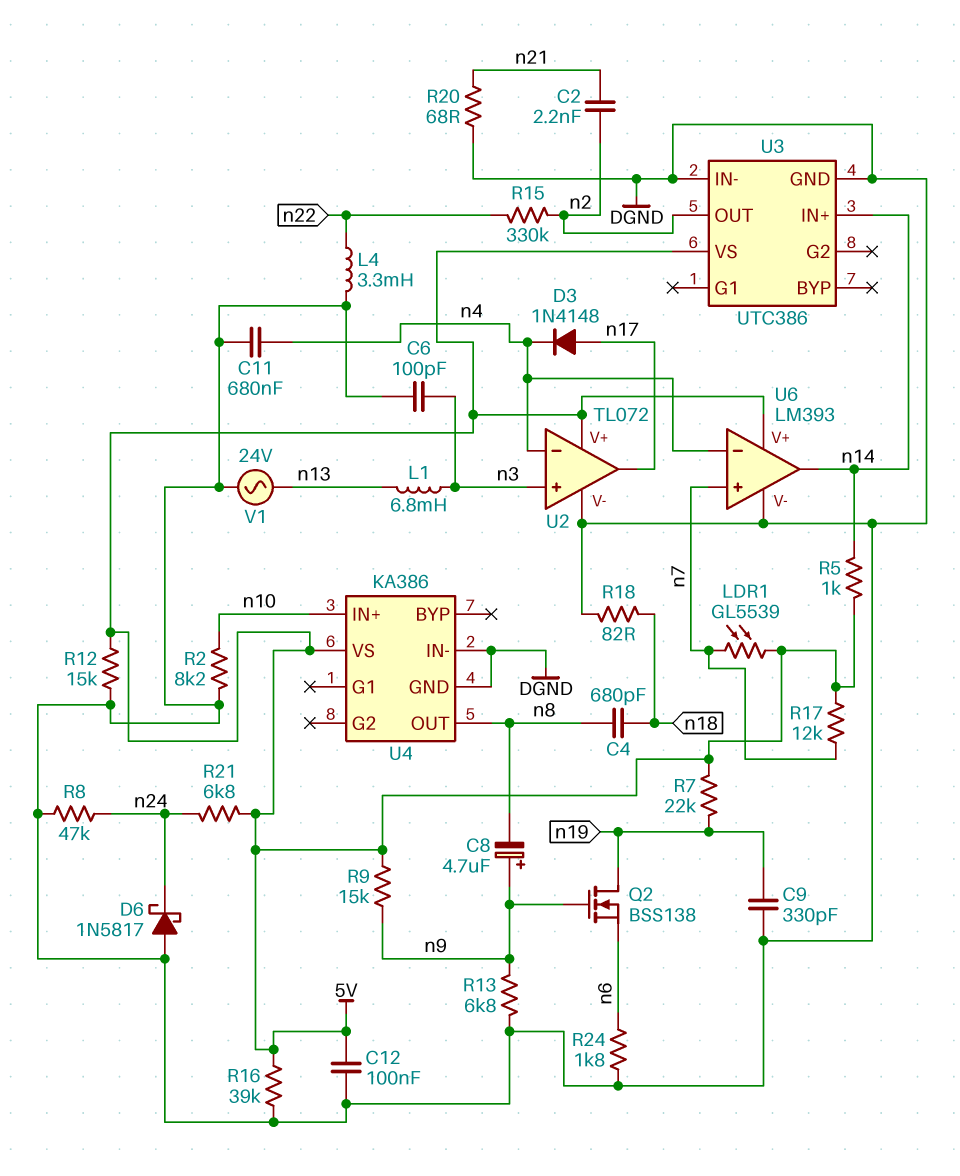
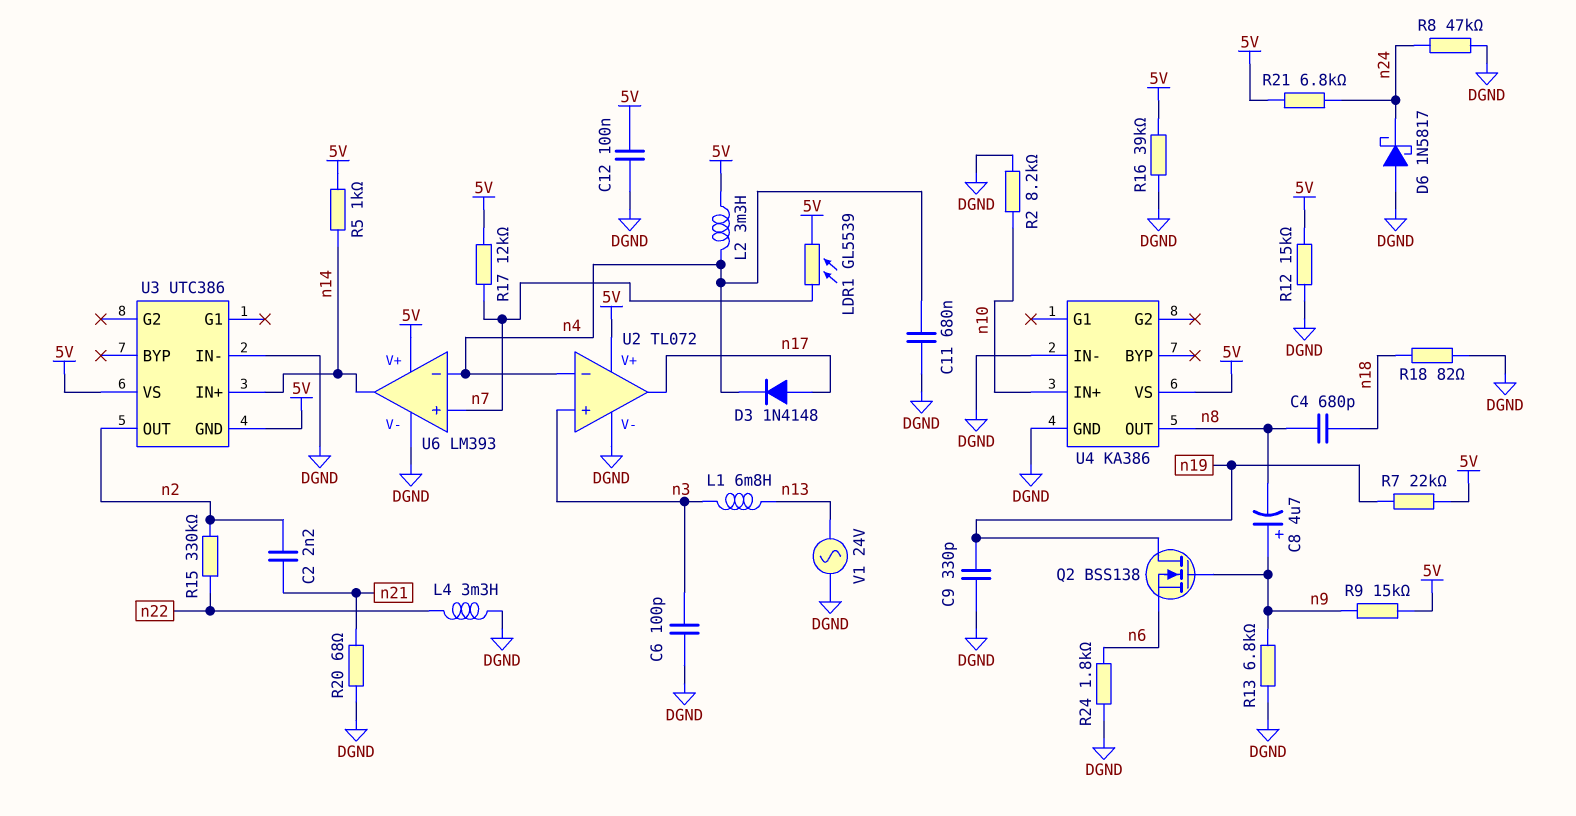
L2: none -> 3.3mH (5V, n4)
U3 pin GND: DGND -> 5V

